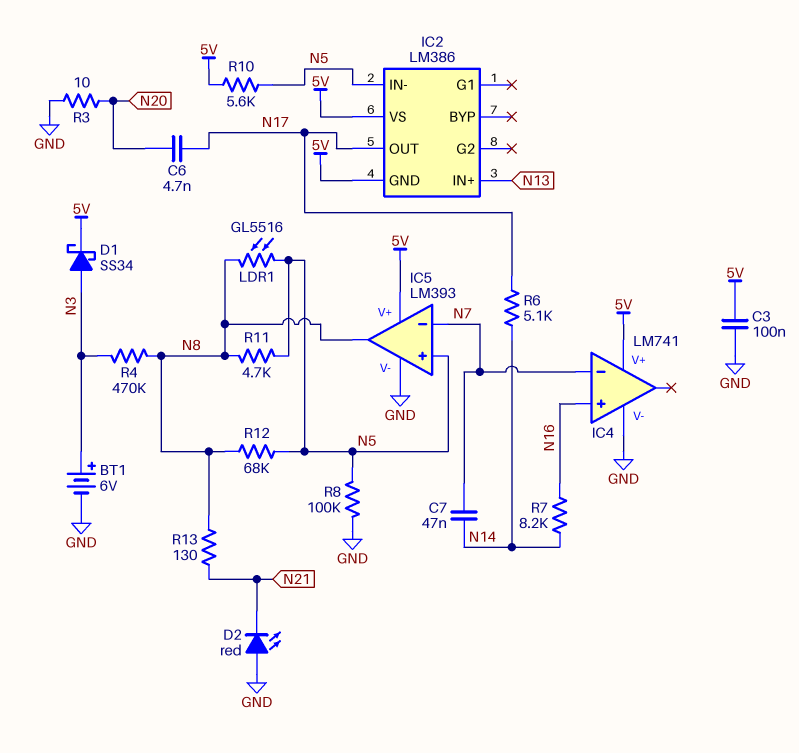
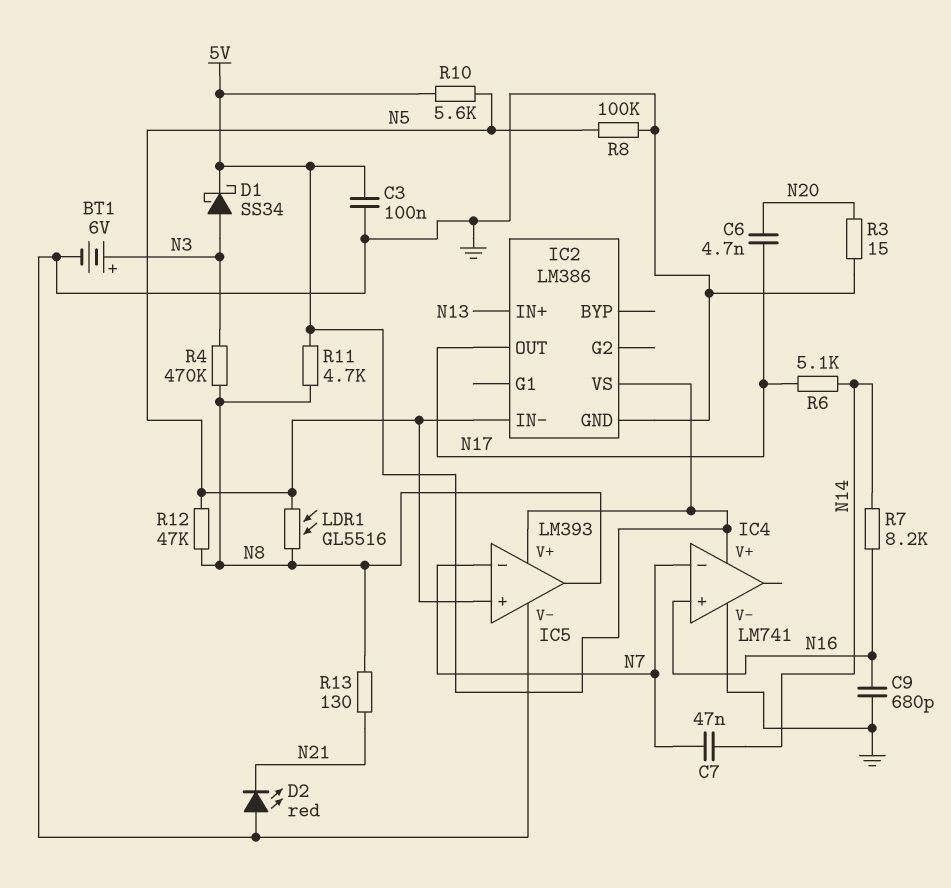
C9: none -> 680pF (GND, N16)
IC2 pin GND: 5V -> GND
R3: 10 (GND, N20) -> 15 (GND, N20)
R11: 4.7k (N5, N8) -> 4.7k (5V, N8)
R12: 68k (N5, N8) -> 47k (N5, N8)

